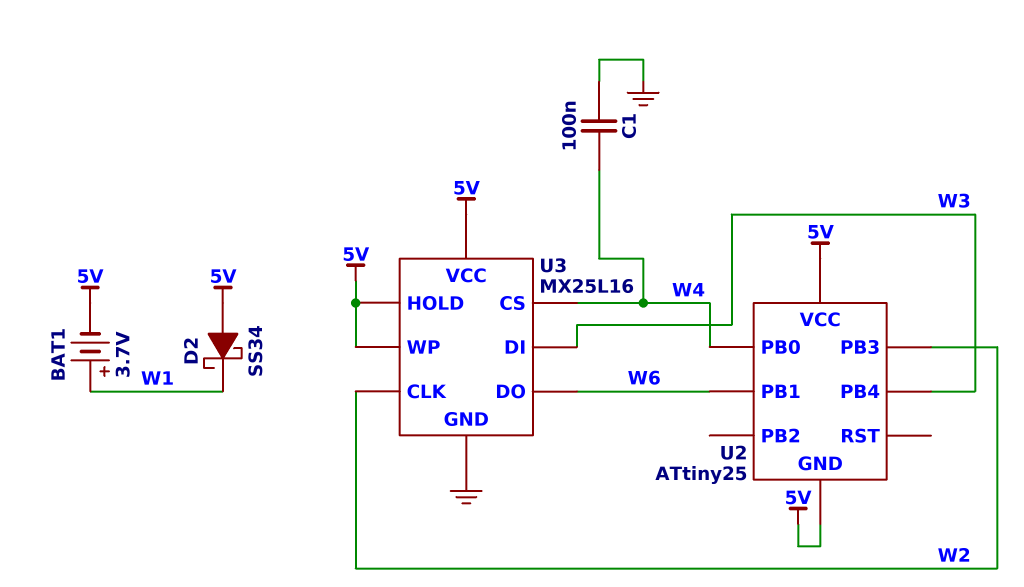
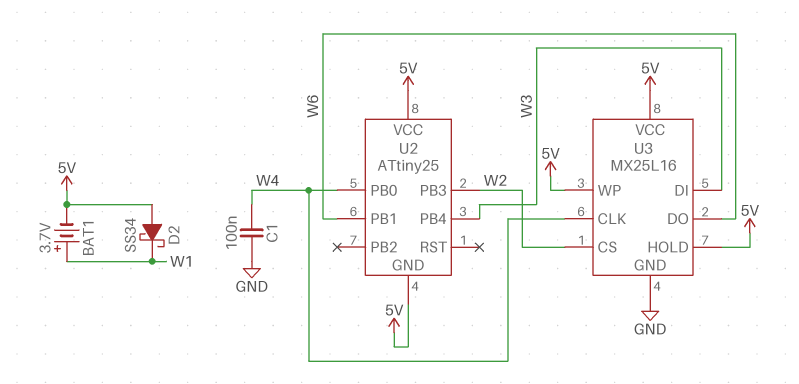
U3 pin CLK: W2 -> W4
U3 pin CS: W4 -> W2

